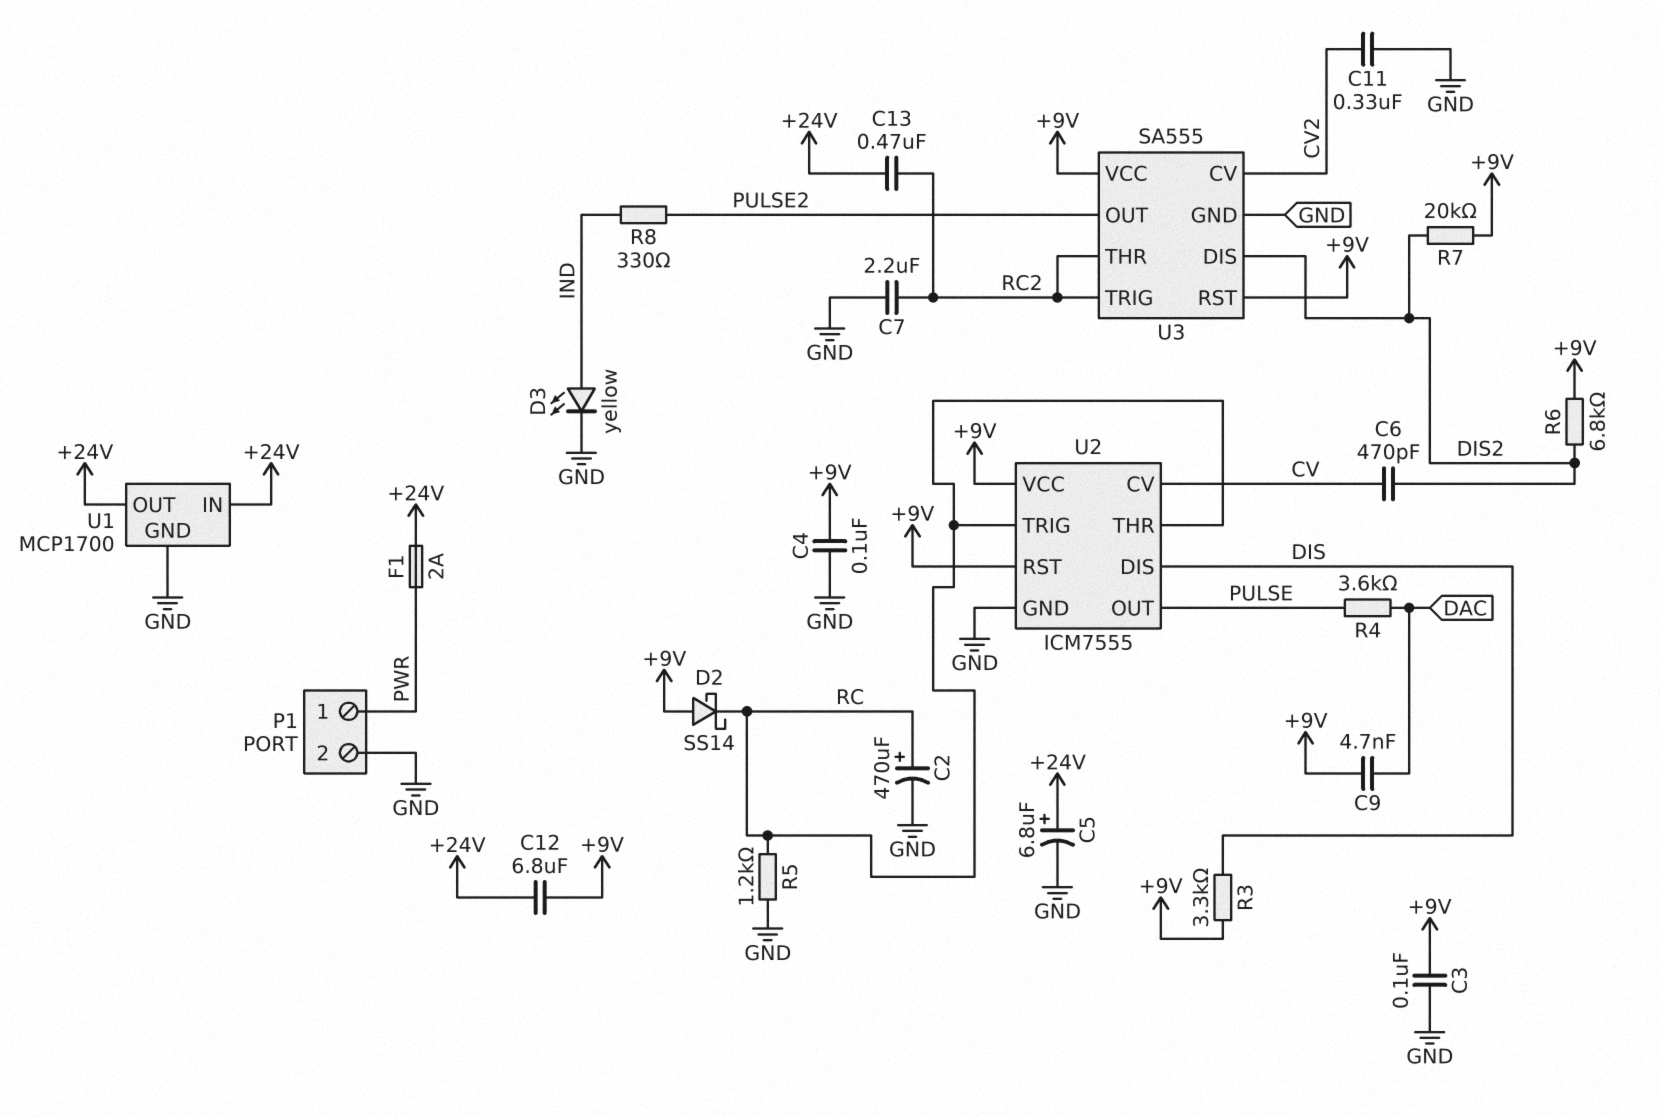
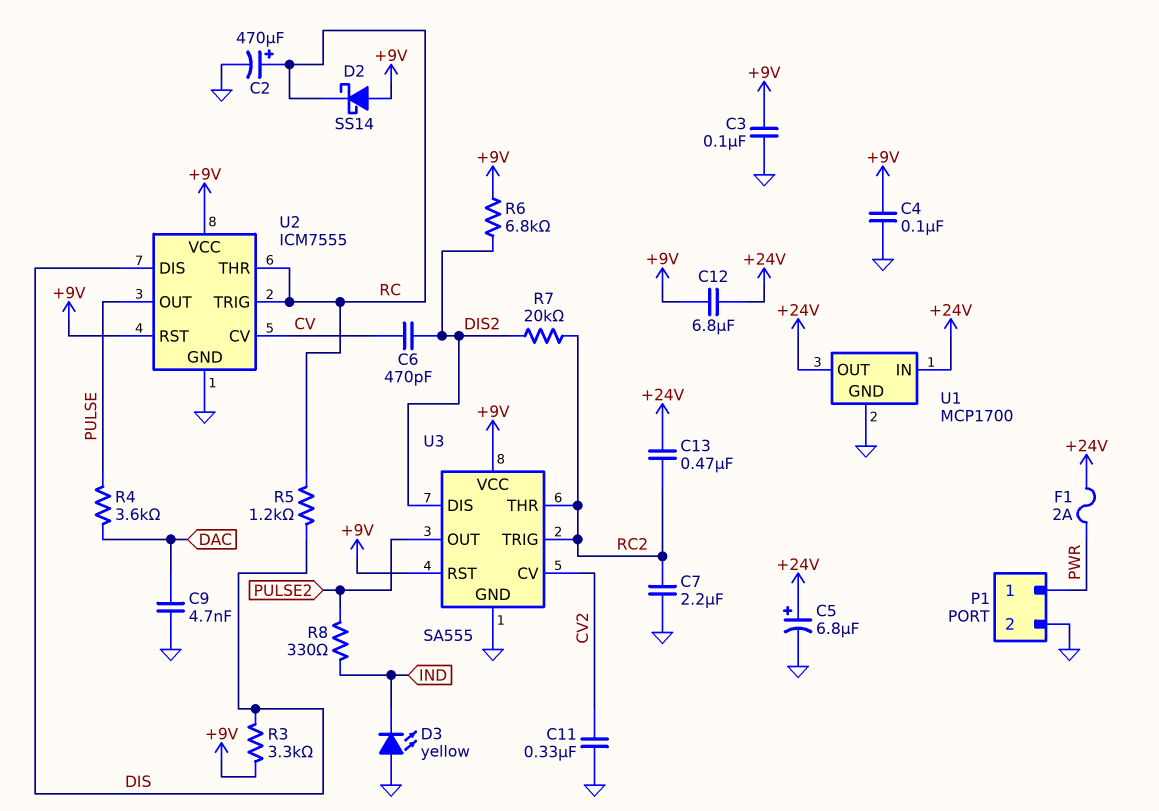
C9: 4.7nF (+9V, DAC) -> 4.7nF (DAC, GND)
D3: LED yellow (A IND, K GND) -> LED yellow (A GND, K IND)
R5: 1.2k (GND, RC) -> 1.2k (DIS, RC)
R7: 20k (+9V, DIS2) -> 20k (DIS2, RC2)

